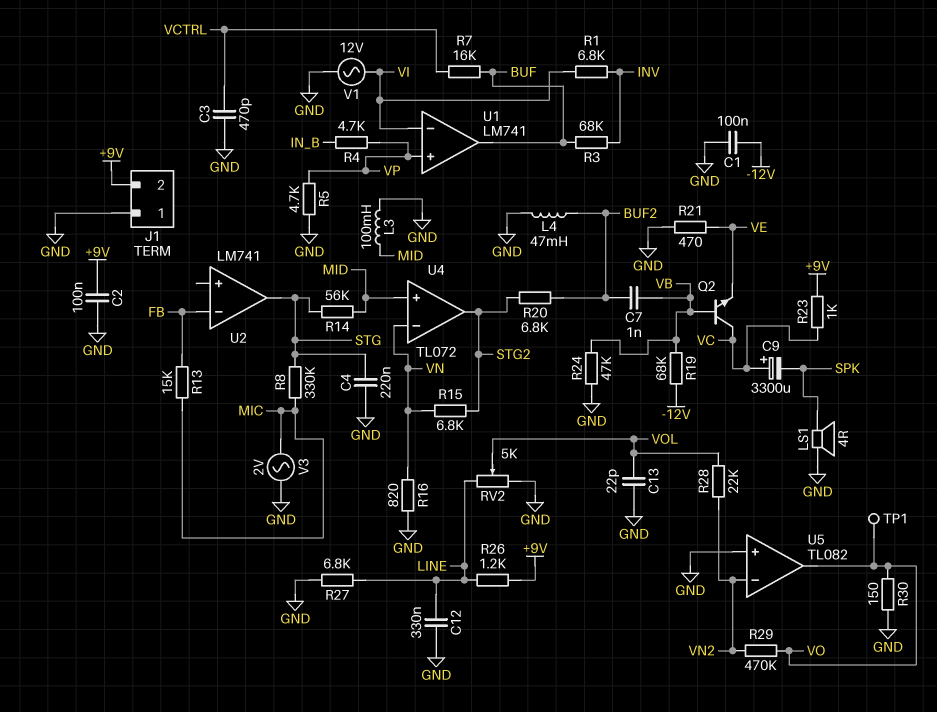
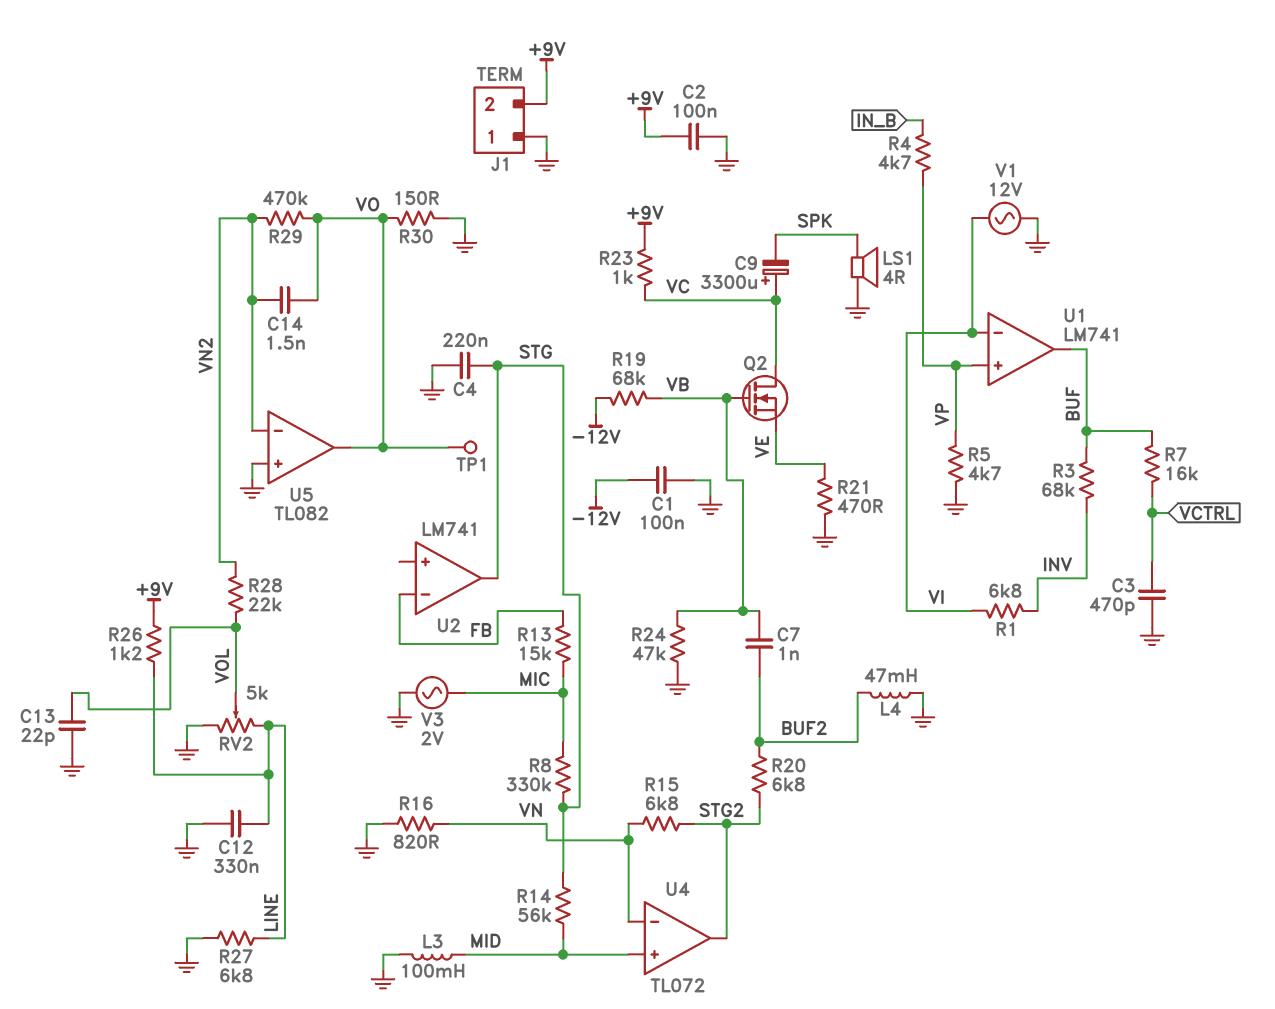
C14: none -> 1.5nF (VN2, VO)
Q2: NPN (B VB, C VC, E VE) -> NMOS (G VB, D VC, S VE)

